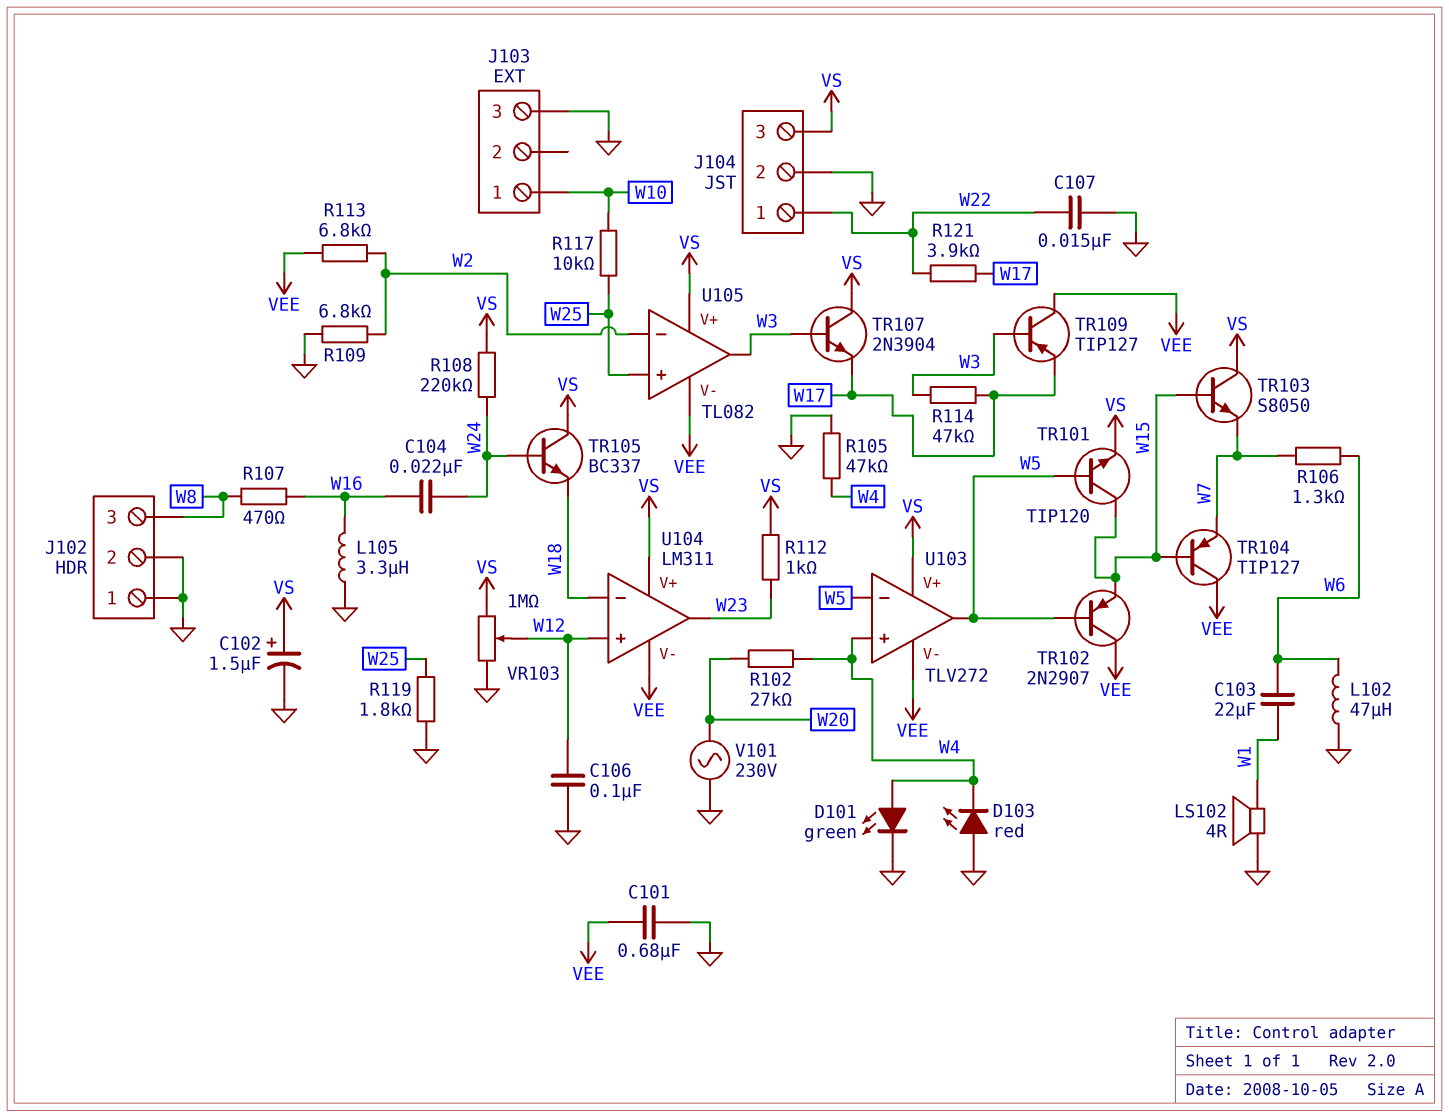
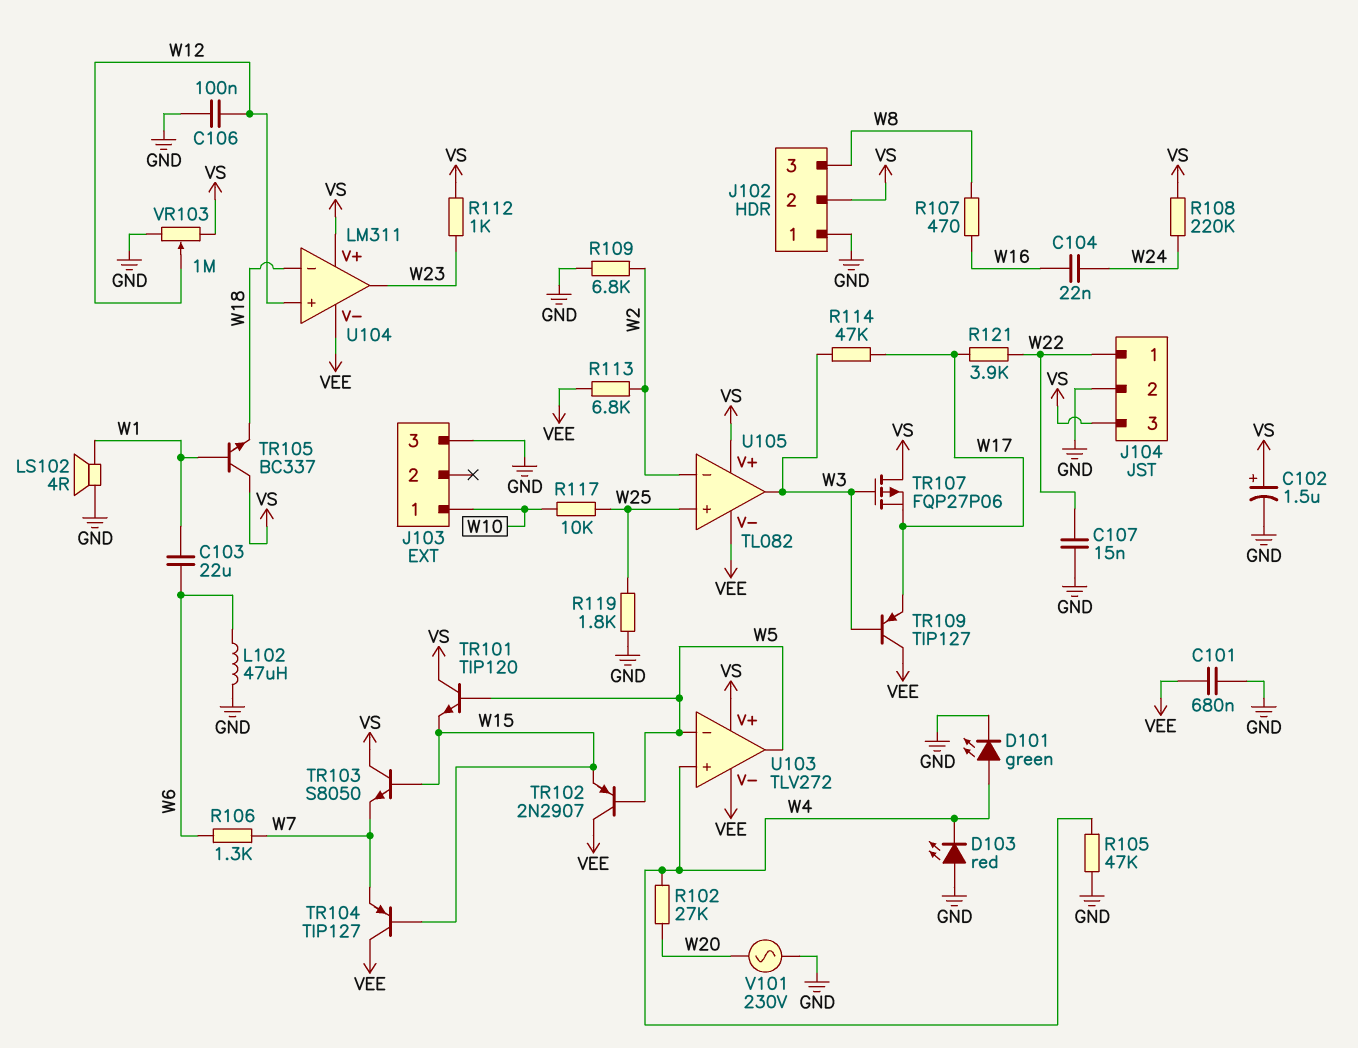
J102 pin 2: GND -> VS
L105: 3.3uH (GND, W16) -> none
TR101: NPN TIP120 (B W5, C W15, E VS) -> NPN TIP120 (B W5, C VS, E W15)
TR105: NPN BC337 (B W24, C VS, E W18) -> NPN BC337 (B W1, C VS, E W18)
TR107: NPN 2N3904 (B W3, C VS, E W17) -> PMOS FQP27P06 (G W3, D VS, S W17)

